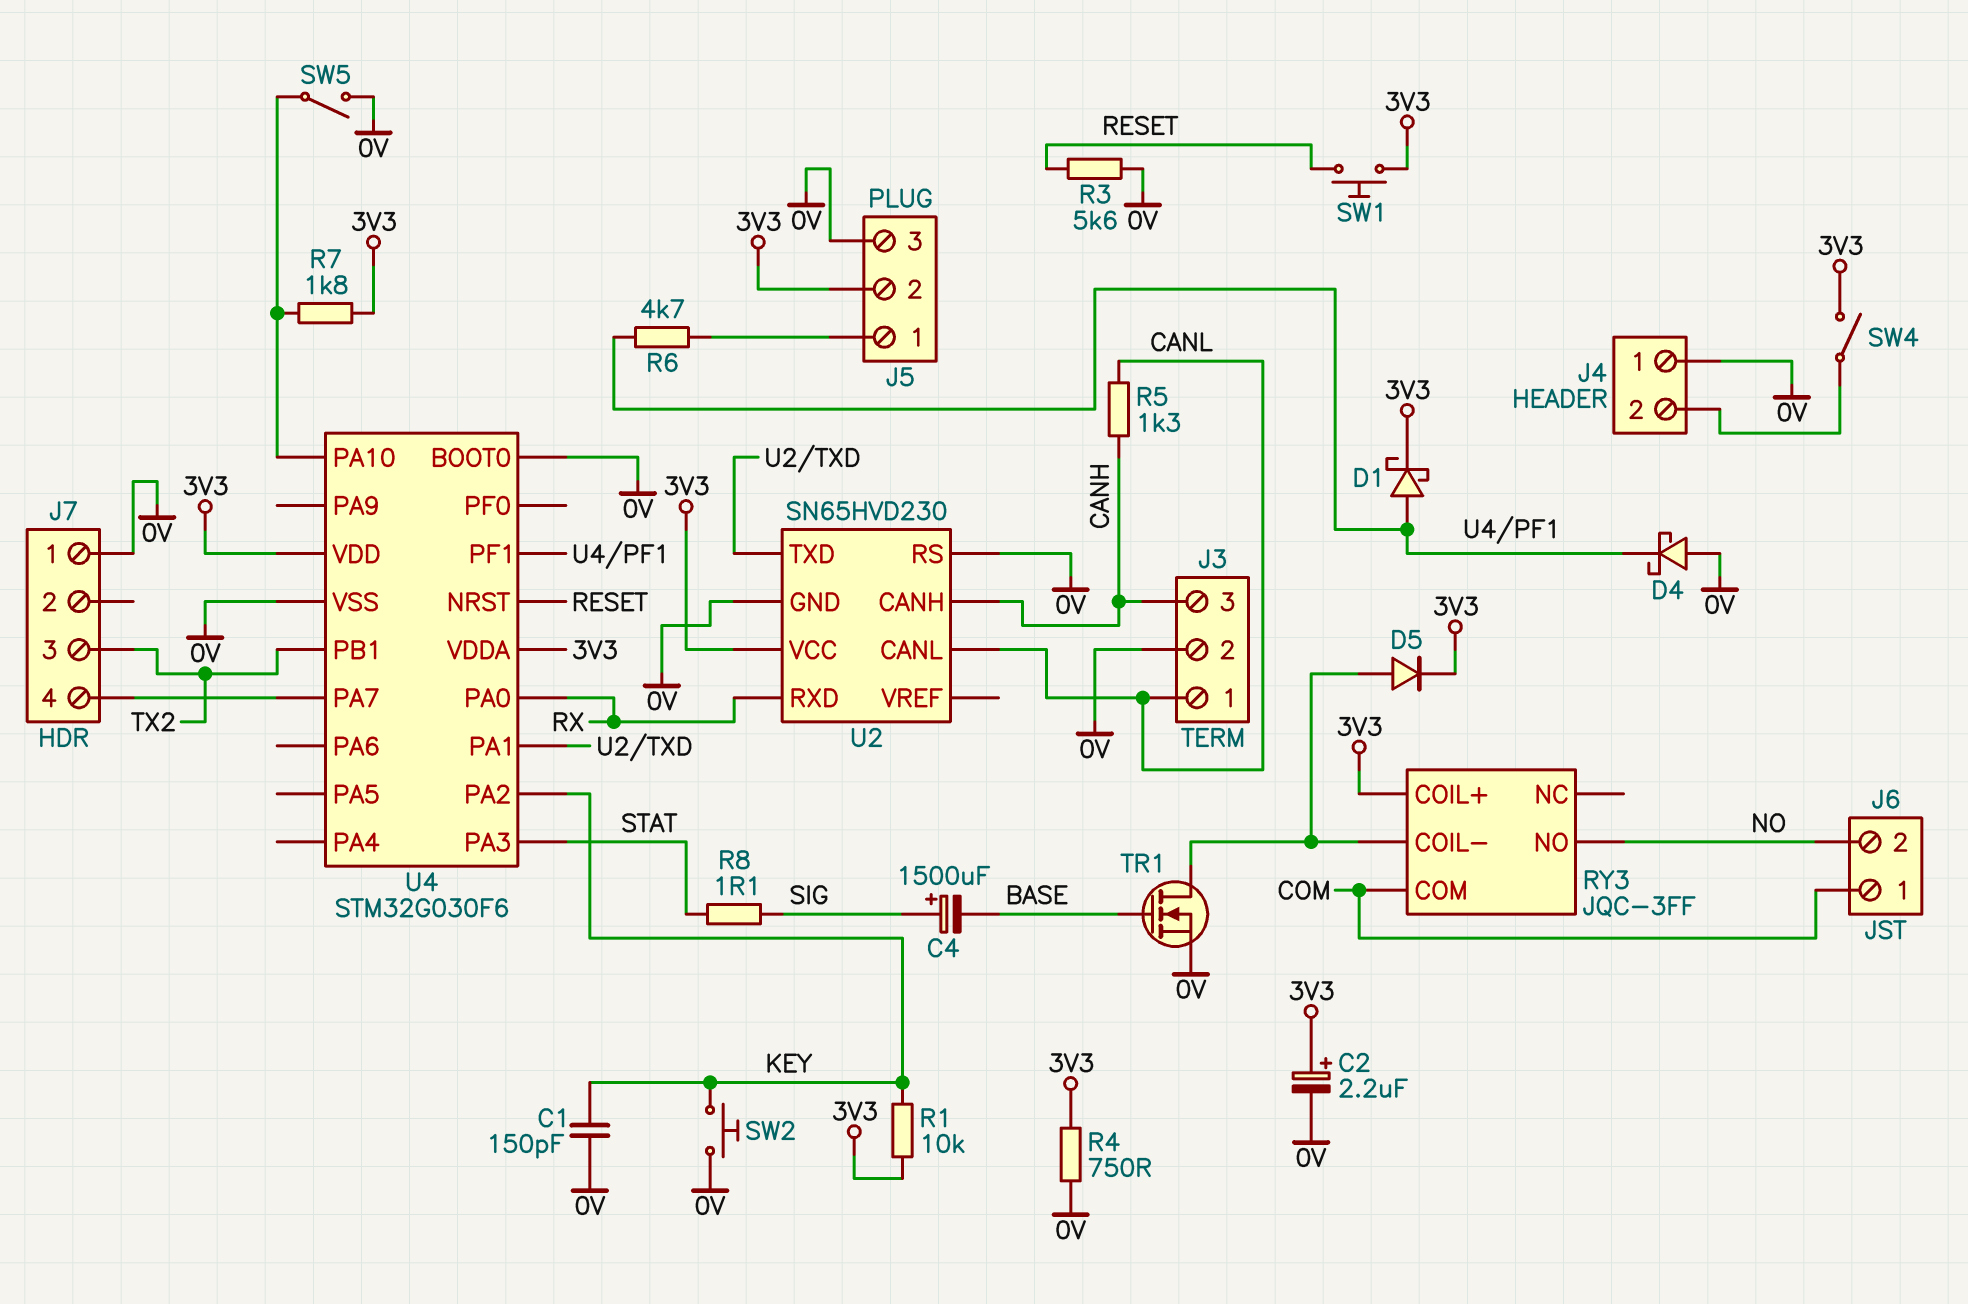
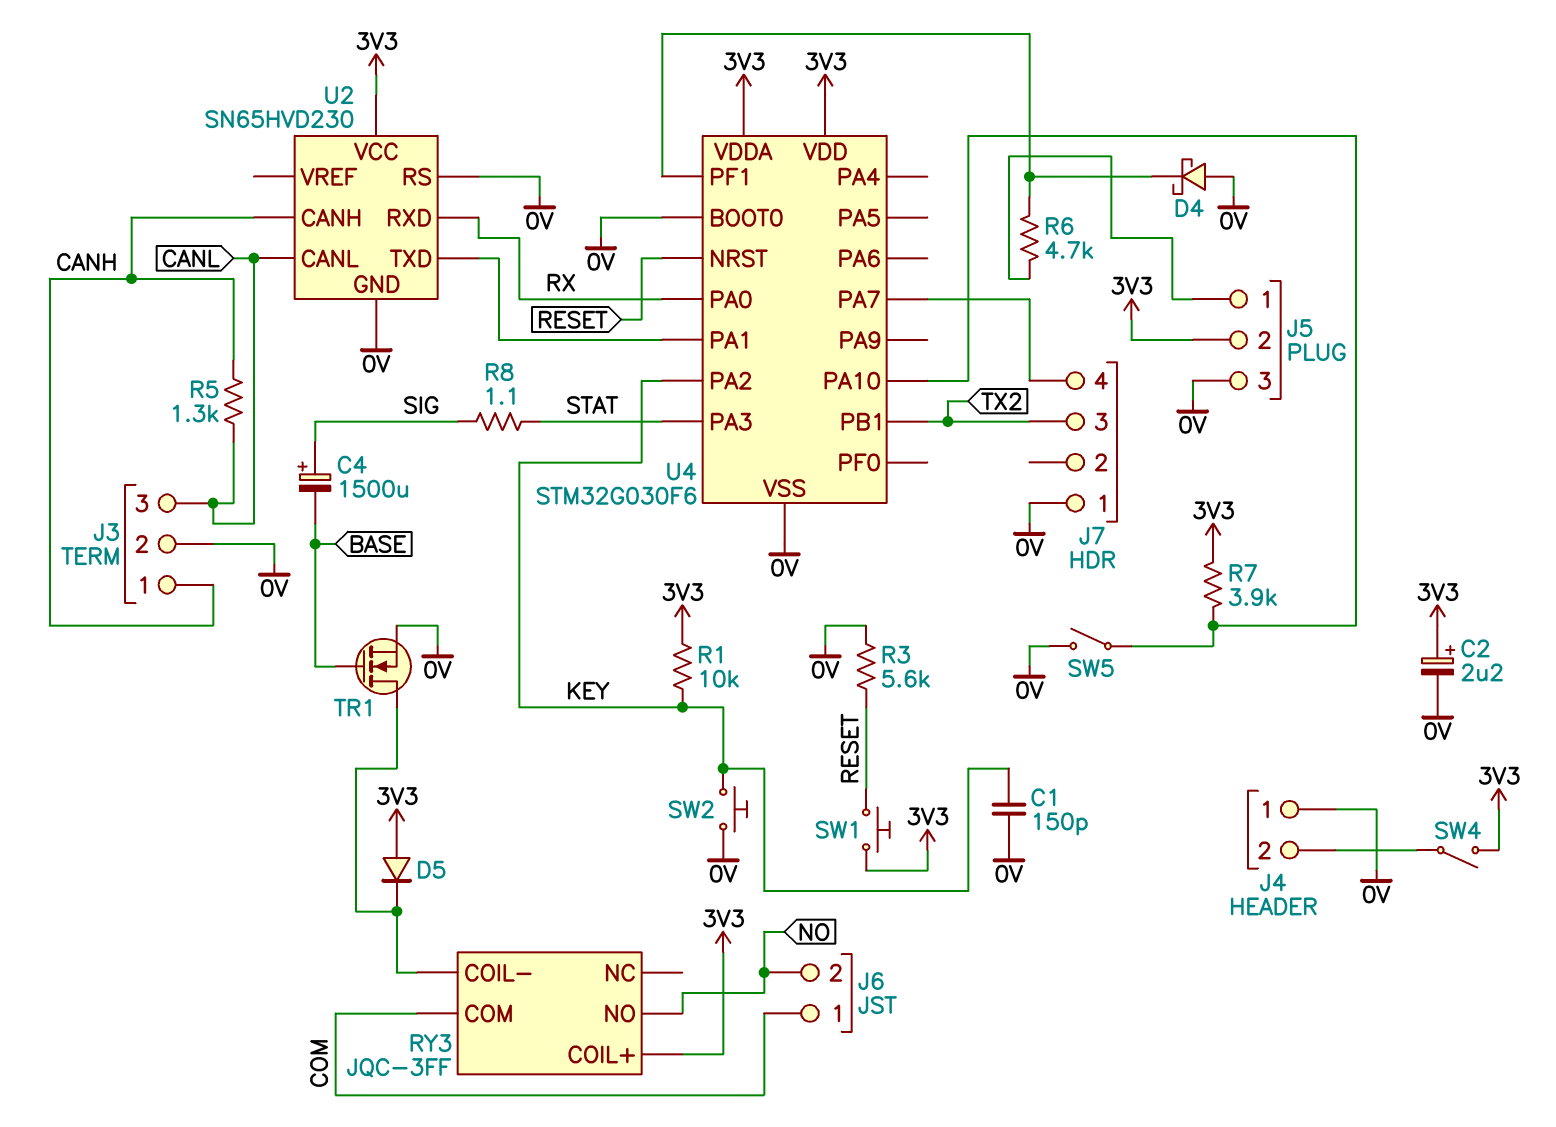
D1: schottky (A U4/PF1, K 3V3) -> none
D5: diode (A RY3/COIL-, K 3V3) -> diode (A 3V3, K RY3/COIL-)
J3 pin 1: CANL -> CANH
J3 pin 3: CANH -> CANL
R4: 750 (0V, 3V3) -> none
R7: 1.8k (3V3, U4/PA10) -> 3.9k (3V3, U4/PA10)

